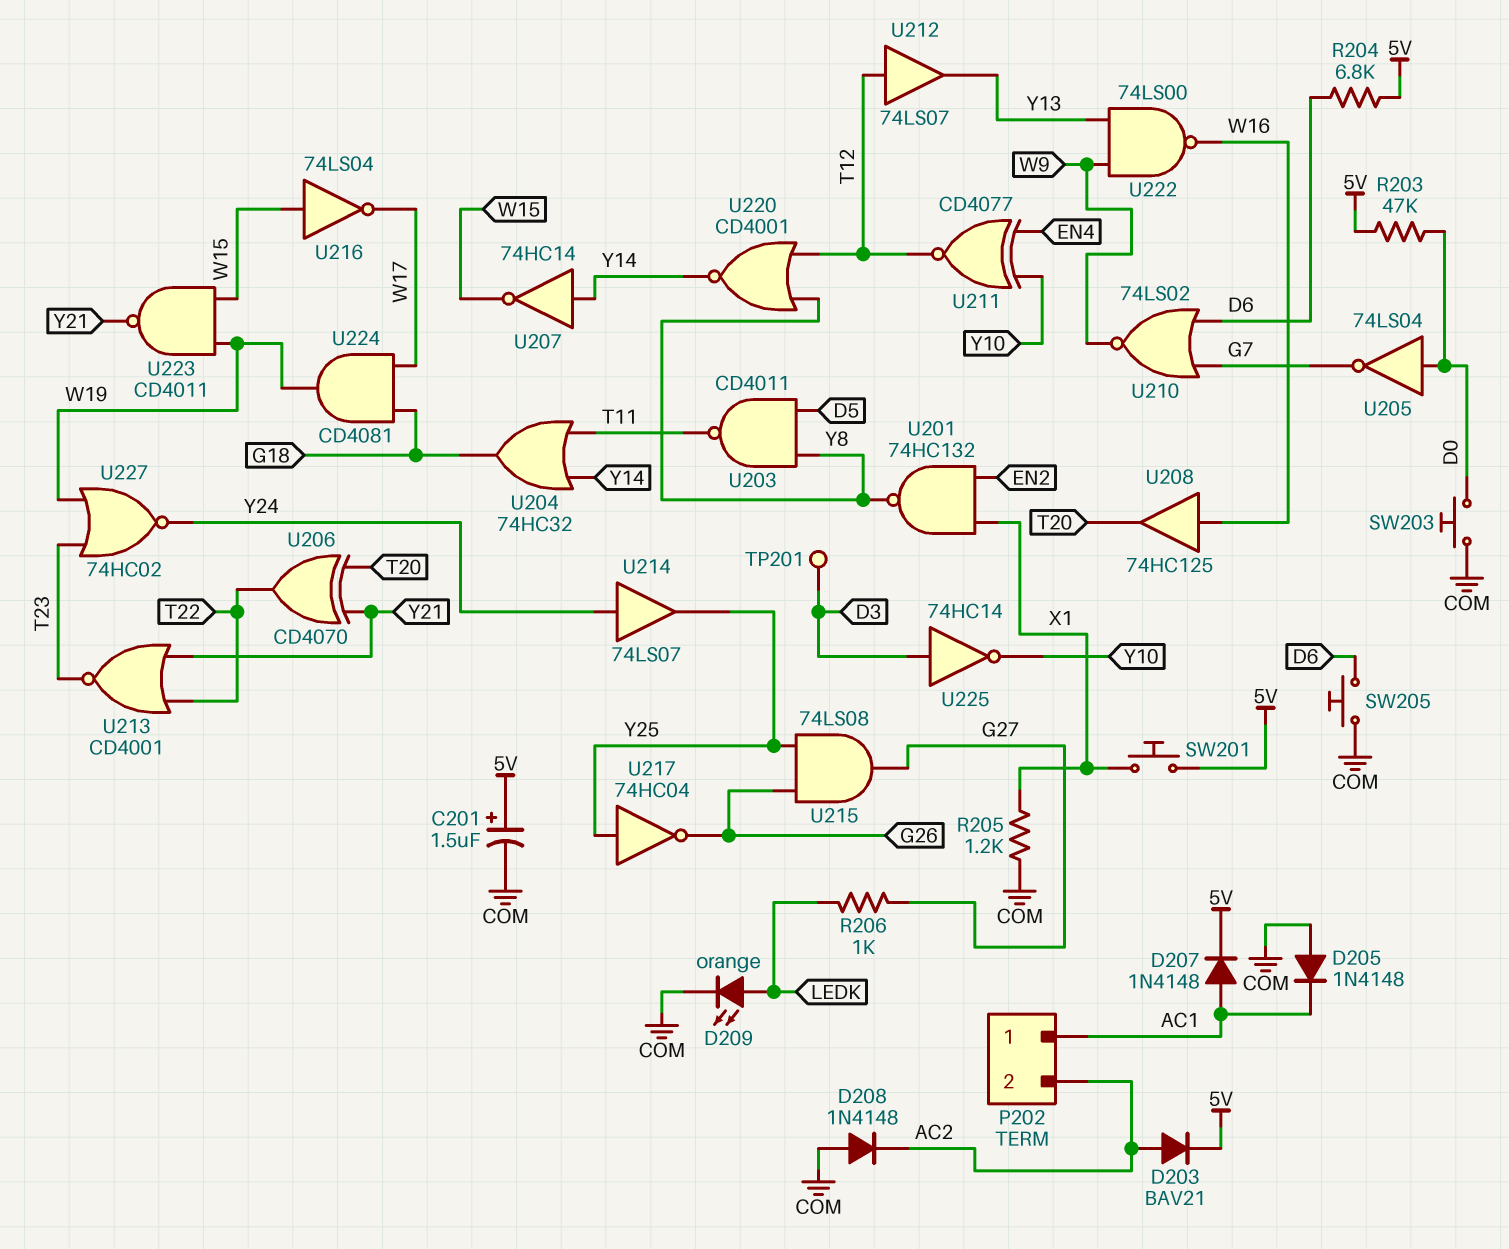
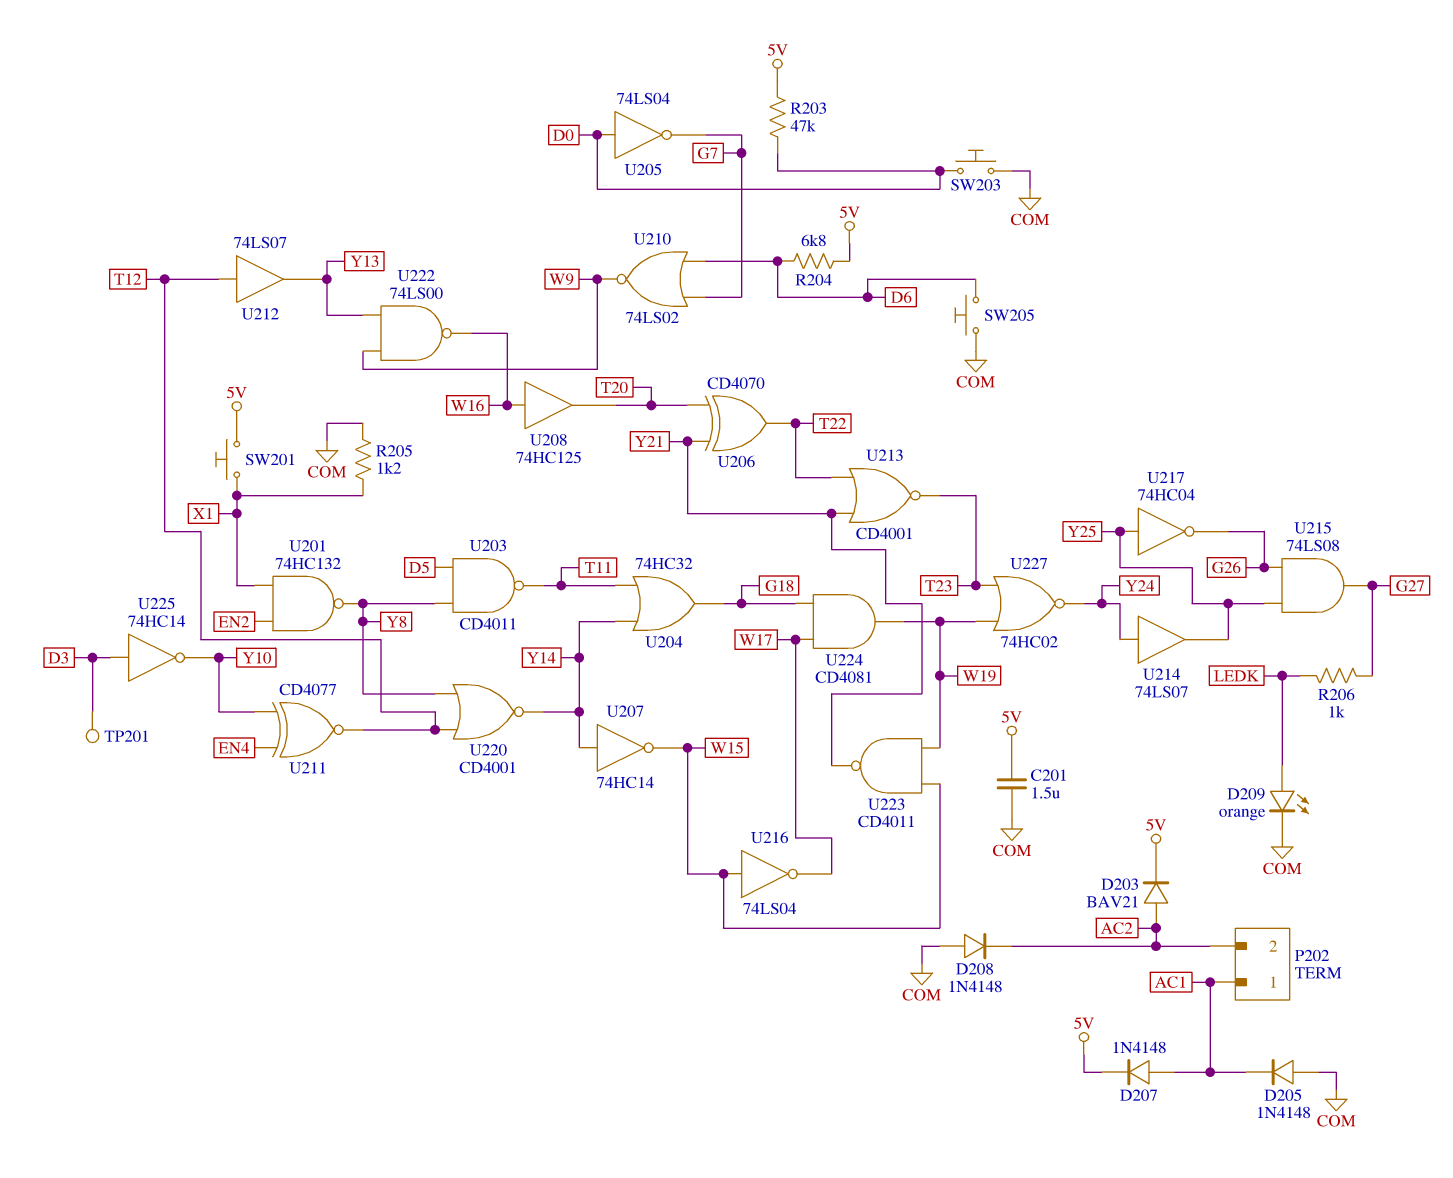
C201: 1.5uF (plus 5V, minus COM) -> 1.5uF (5V, COM)

